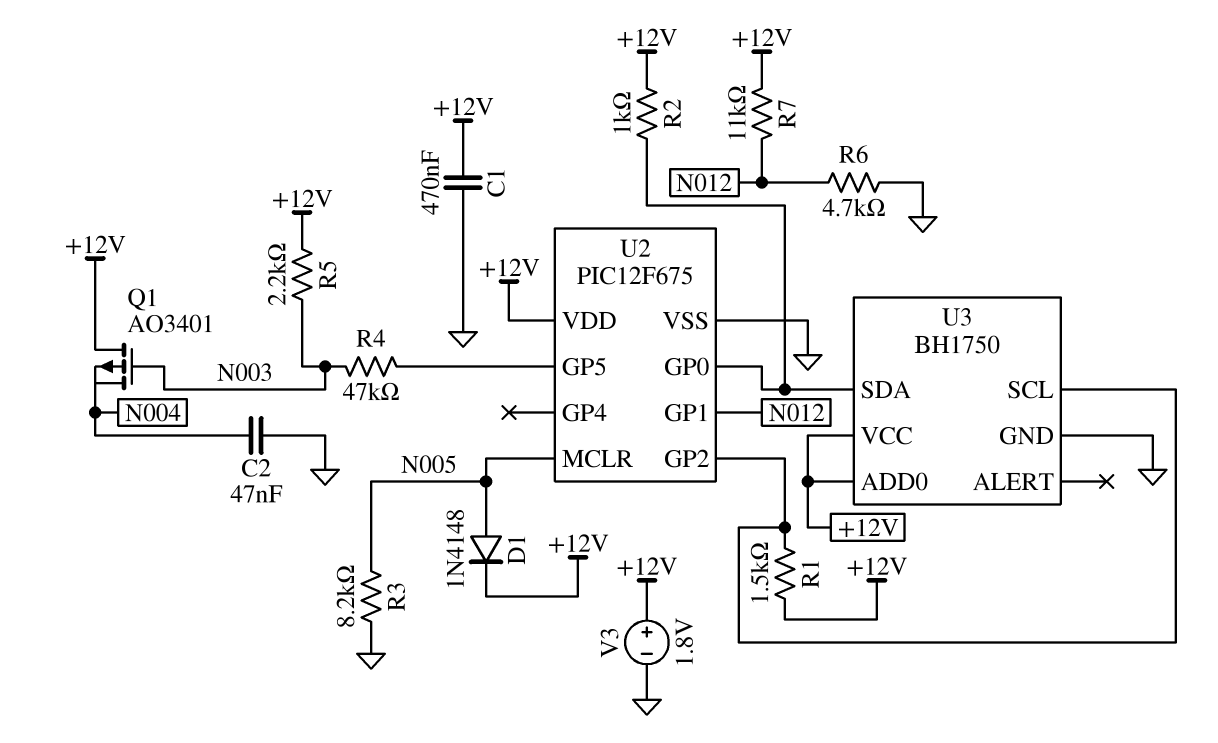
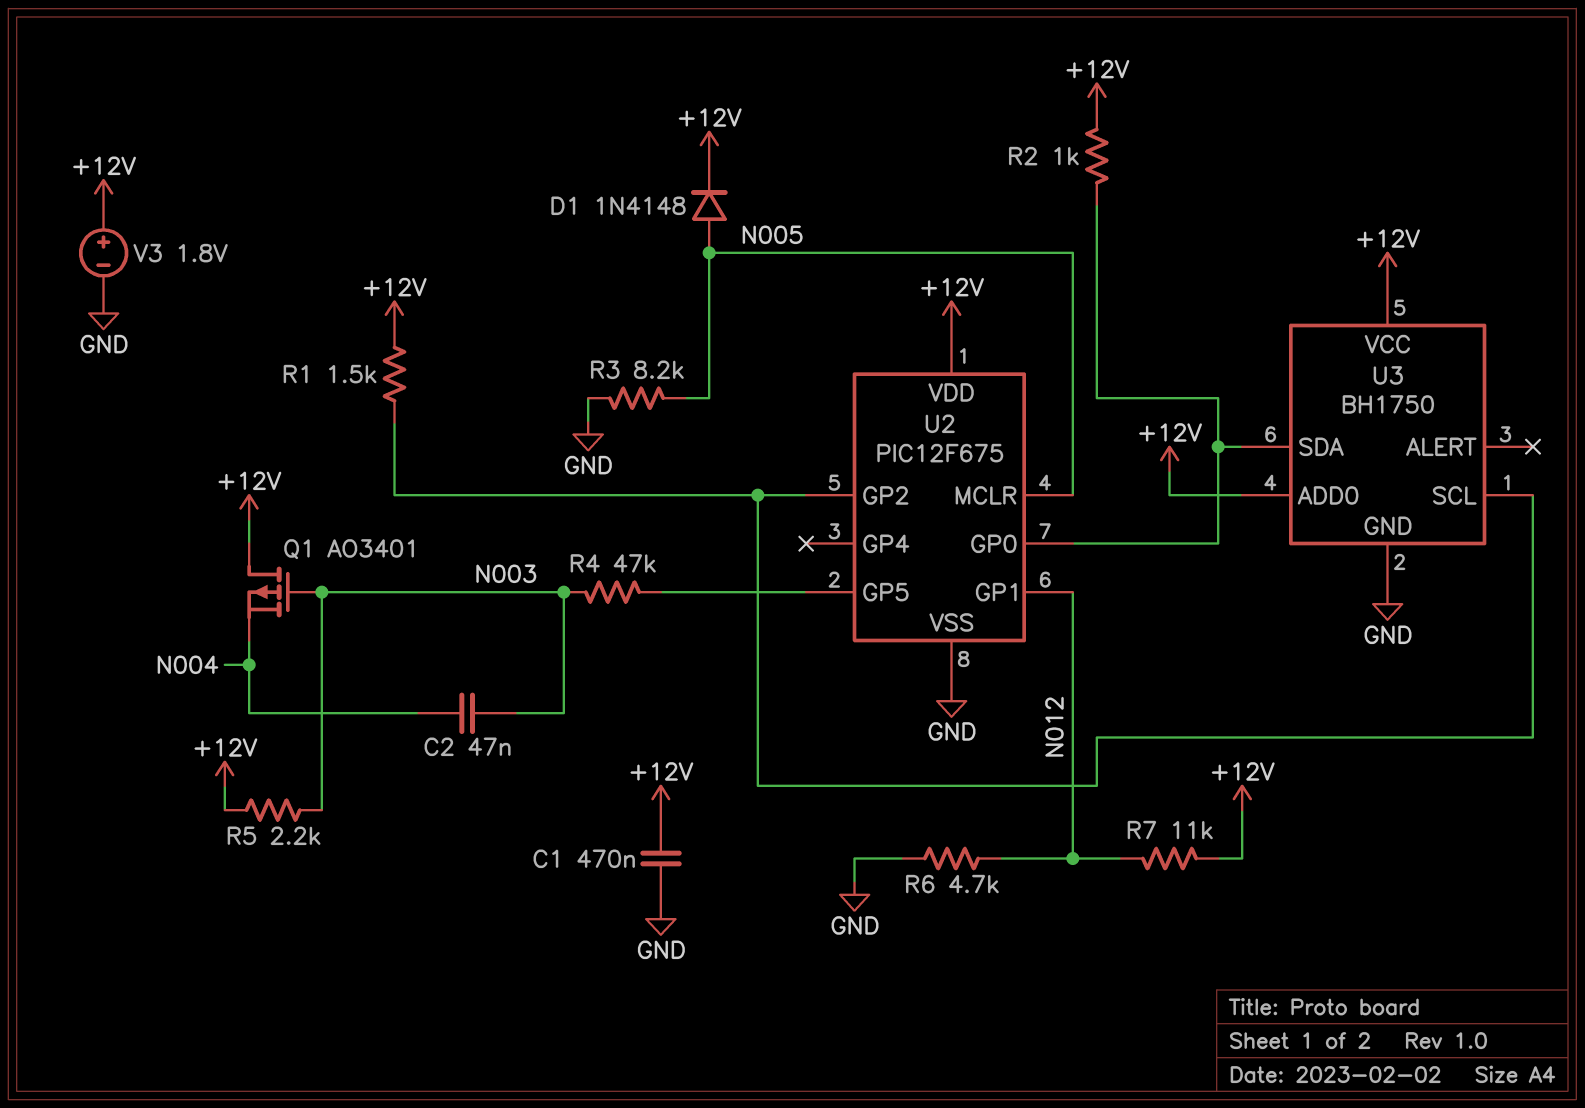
C2: 47nF (GND, N004) -> 47nF (N003, N004)

